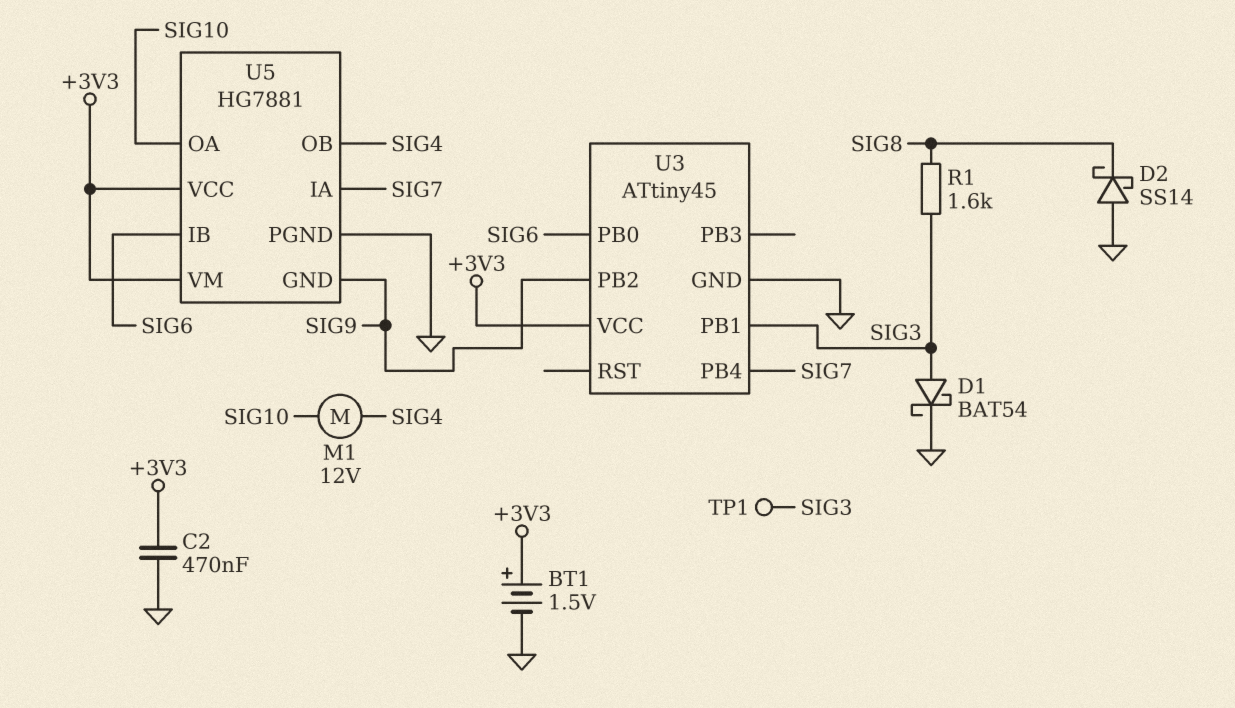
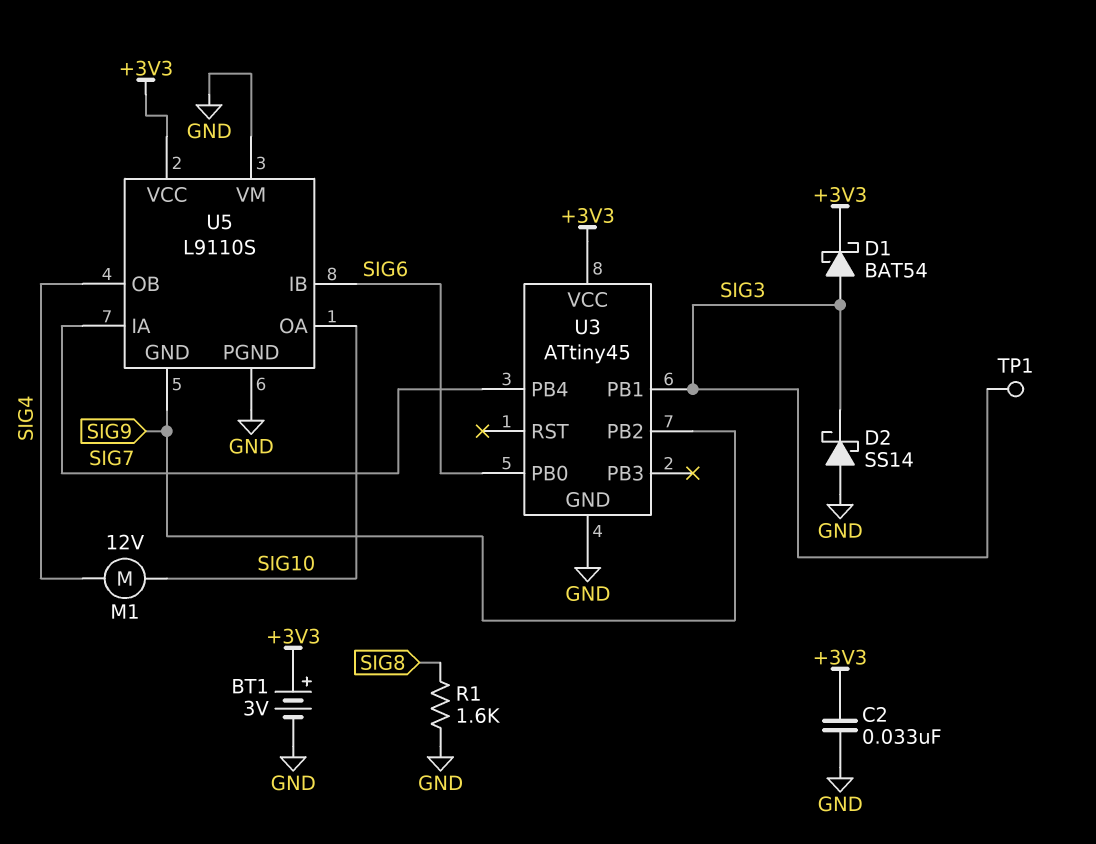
BT1: 1.5V (plus +3V3, minus GND) -> 3V (plus +3V3, minus GND)
C2: 470nF (+3V3, GND) -> 33nF (+3V3, GND)
D1: schottky BAT54 (A SIG3, K GND) -> schottky BAT54 (A SIG3, K +3V3)
D2: schottky SS14 (A GND, K SIG8) -> schottky SS14 (A GND, K SIG3)
R1: 1.6k (SIG3, SIG8) -> 1.6k (GND, SIG8)
U5: HG7881 -> L9110S
U5 pin VM: +3V3 -> GND

